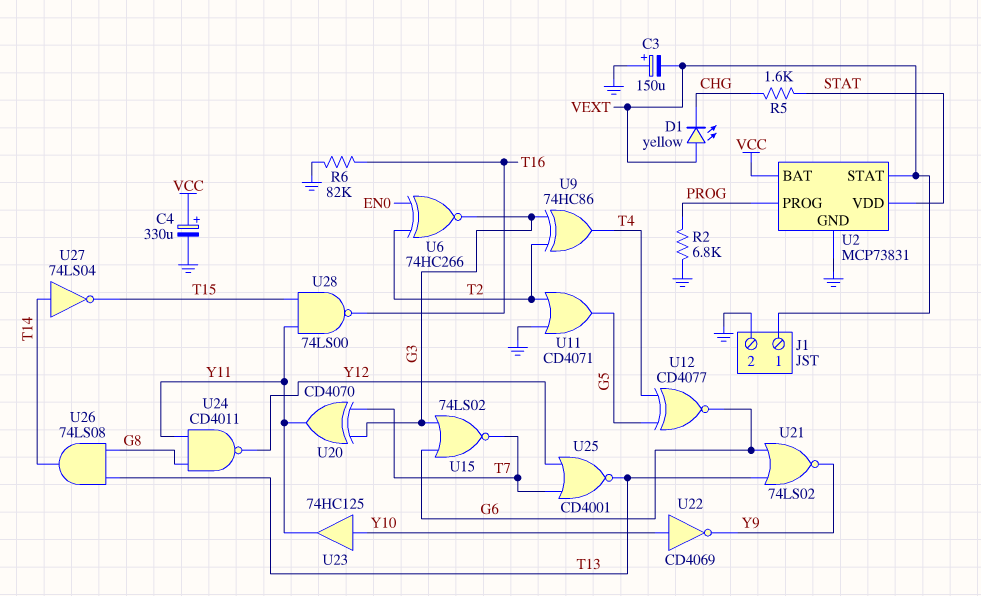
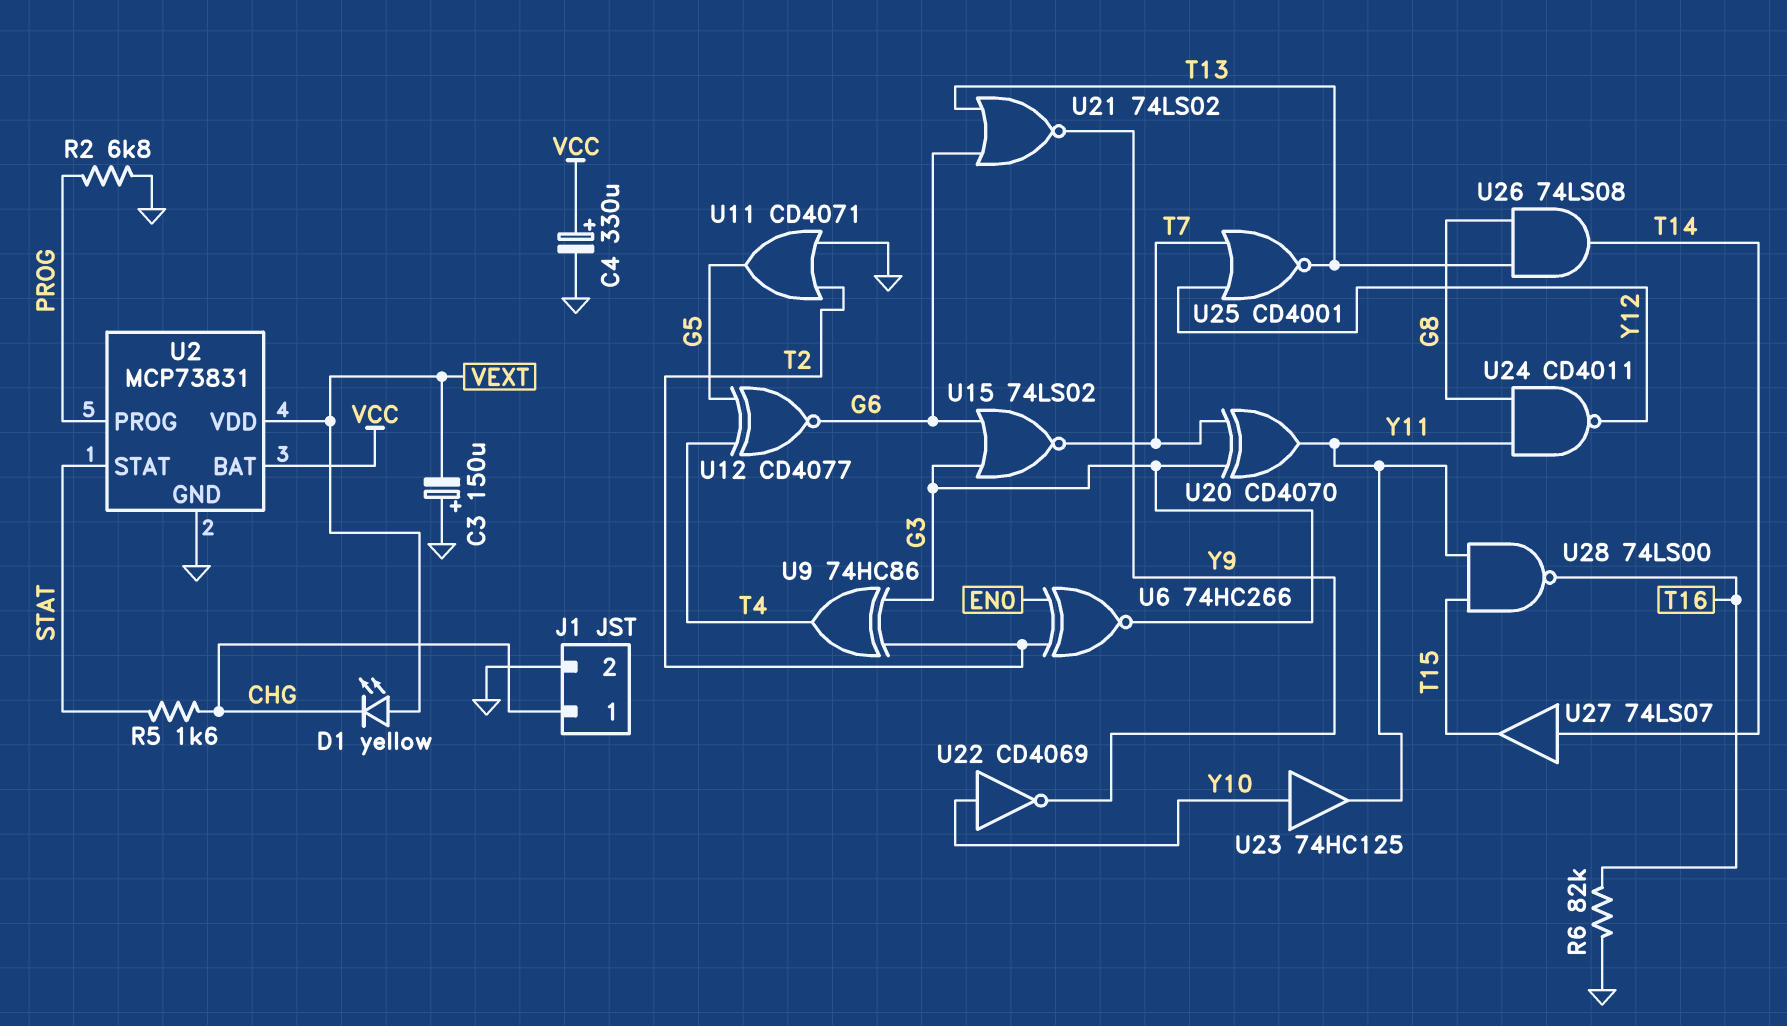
J1 pin 1: VEXT -> CHG
U2 pin STAT: VEXT -> STAT
U2 pin VDD: STAT -> VEXT
U27: NOT 74LS04 (in T14, out T15) -> buffer 74LS07 (in T14, out T15)

